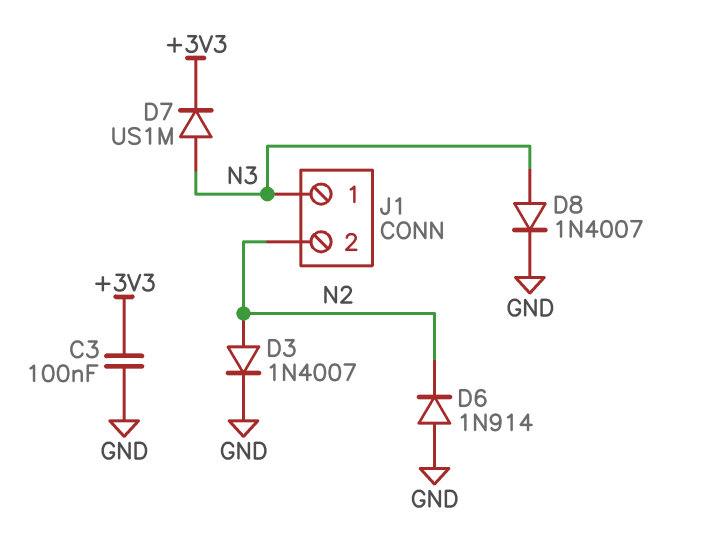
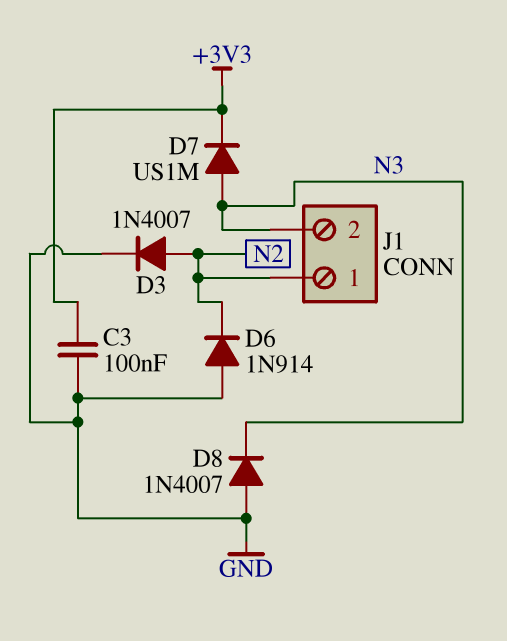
D8: diode 1N4007 (A N3, K GND) -> diode 1N4007 (A GND, K N3)
J1 pin 1: N3 -> N2
J1 pin 2: N2 -> N3

